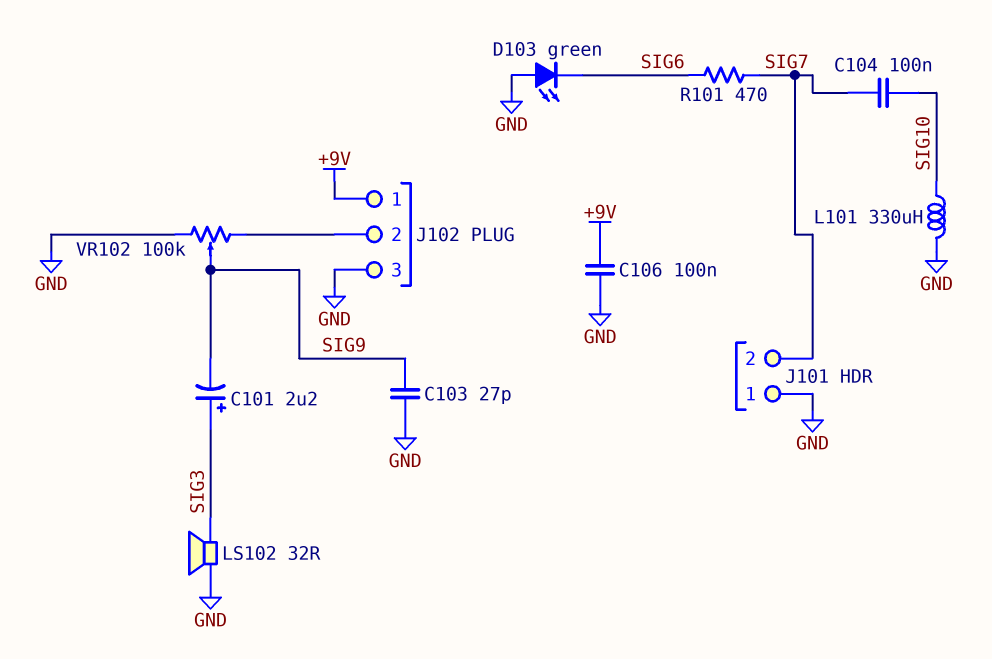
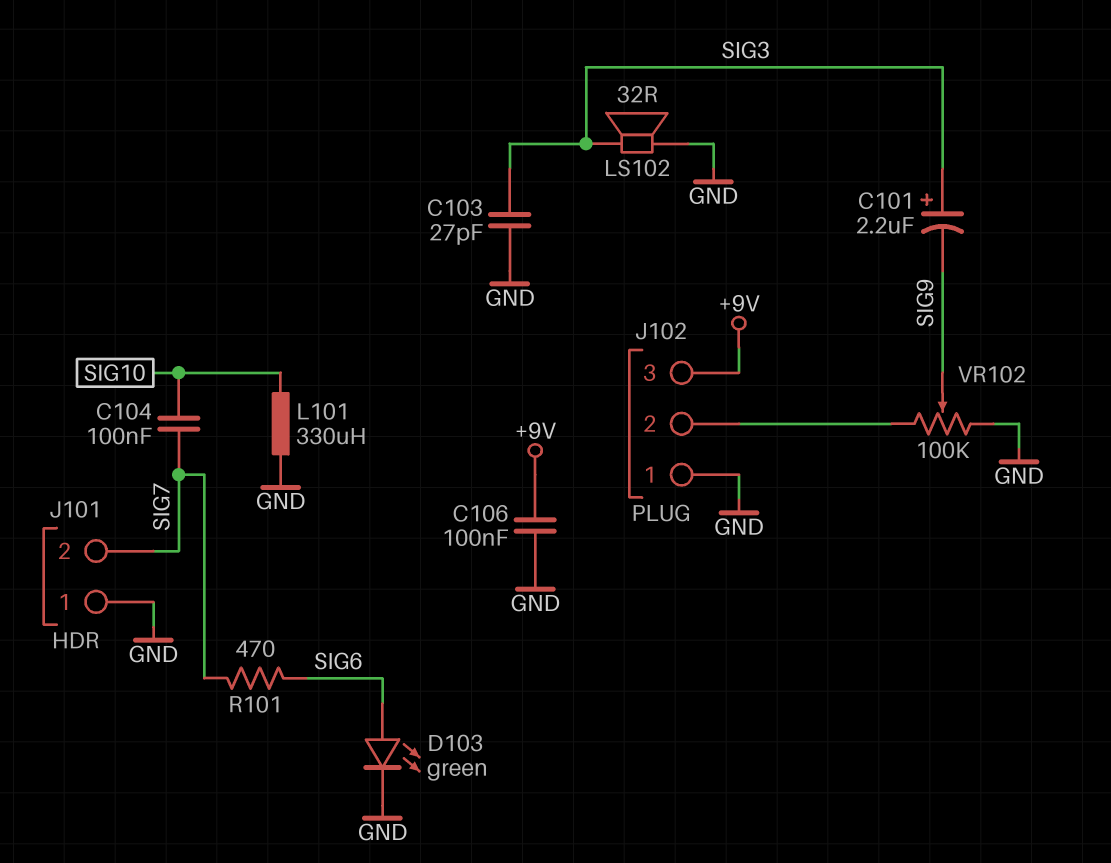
C103: 27pF (GND, SIG9) -> 27pF (GND, SIG3)
D103: LED green (A GND, K SIG6) -> LED green (A SIG6, K GND)
J102 pin 1: +9V -> GND
J102 pin 3: GND -> +9V

